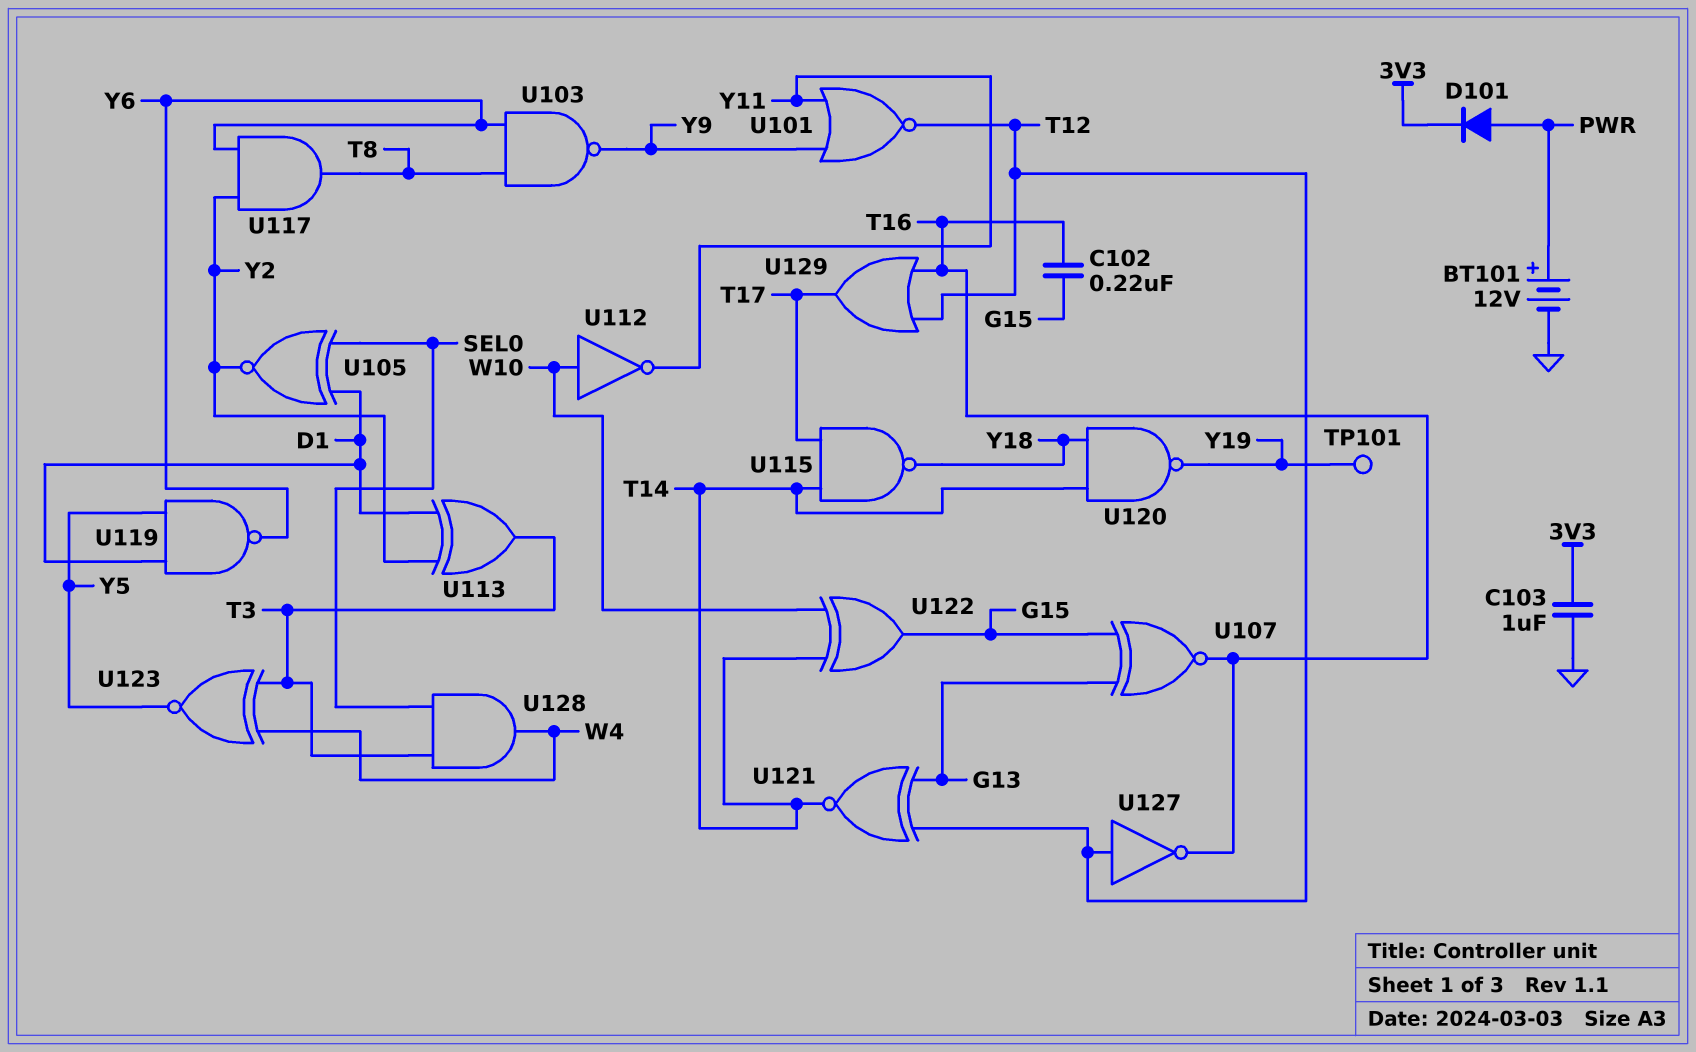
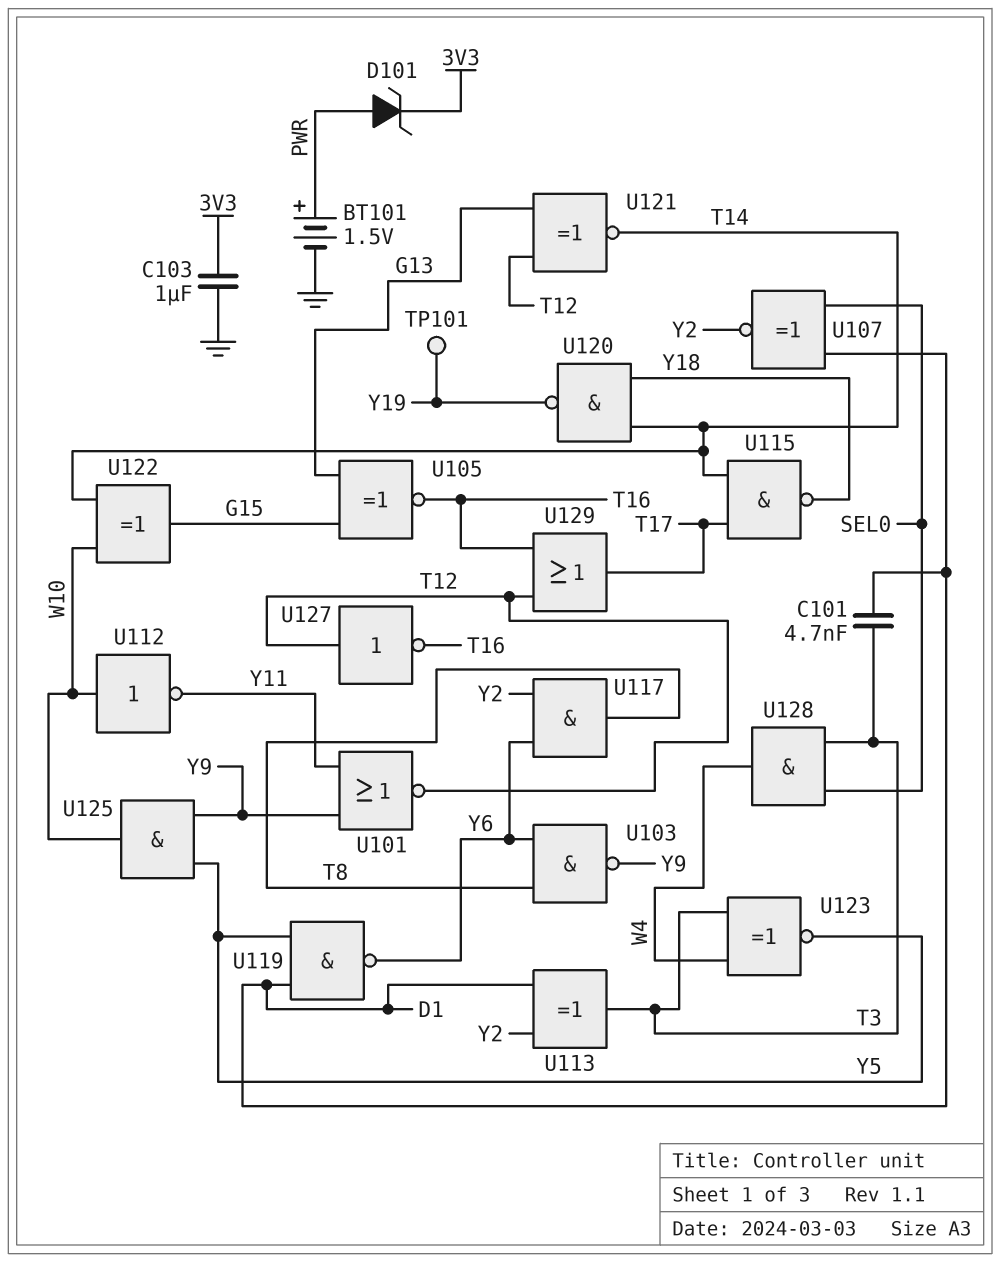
BT101: 12V (plus PWR, minus GND) -> 1.5V (plus PWR, minus GND)
C101: none -> 4.7nF (D1, T3)
C102: 220nF (G15, T16) -> none
D101: diode (A PWR, K 3V3) -> zener (A PWR, K 3V3)
U105: XNOR (in D1, in SEL0, out Y2) -> XNOR (in G13, in G15, out T16)
U107: XNOR (in G13, in G15, out T16) -> XNOR (in D1, in SEL0, out Y2)
U125: none -> AND (in Y5, in Y9, out W10)

